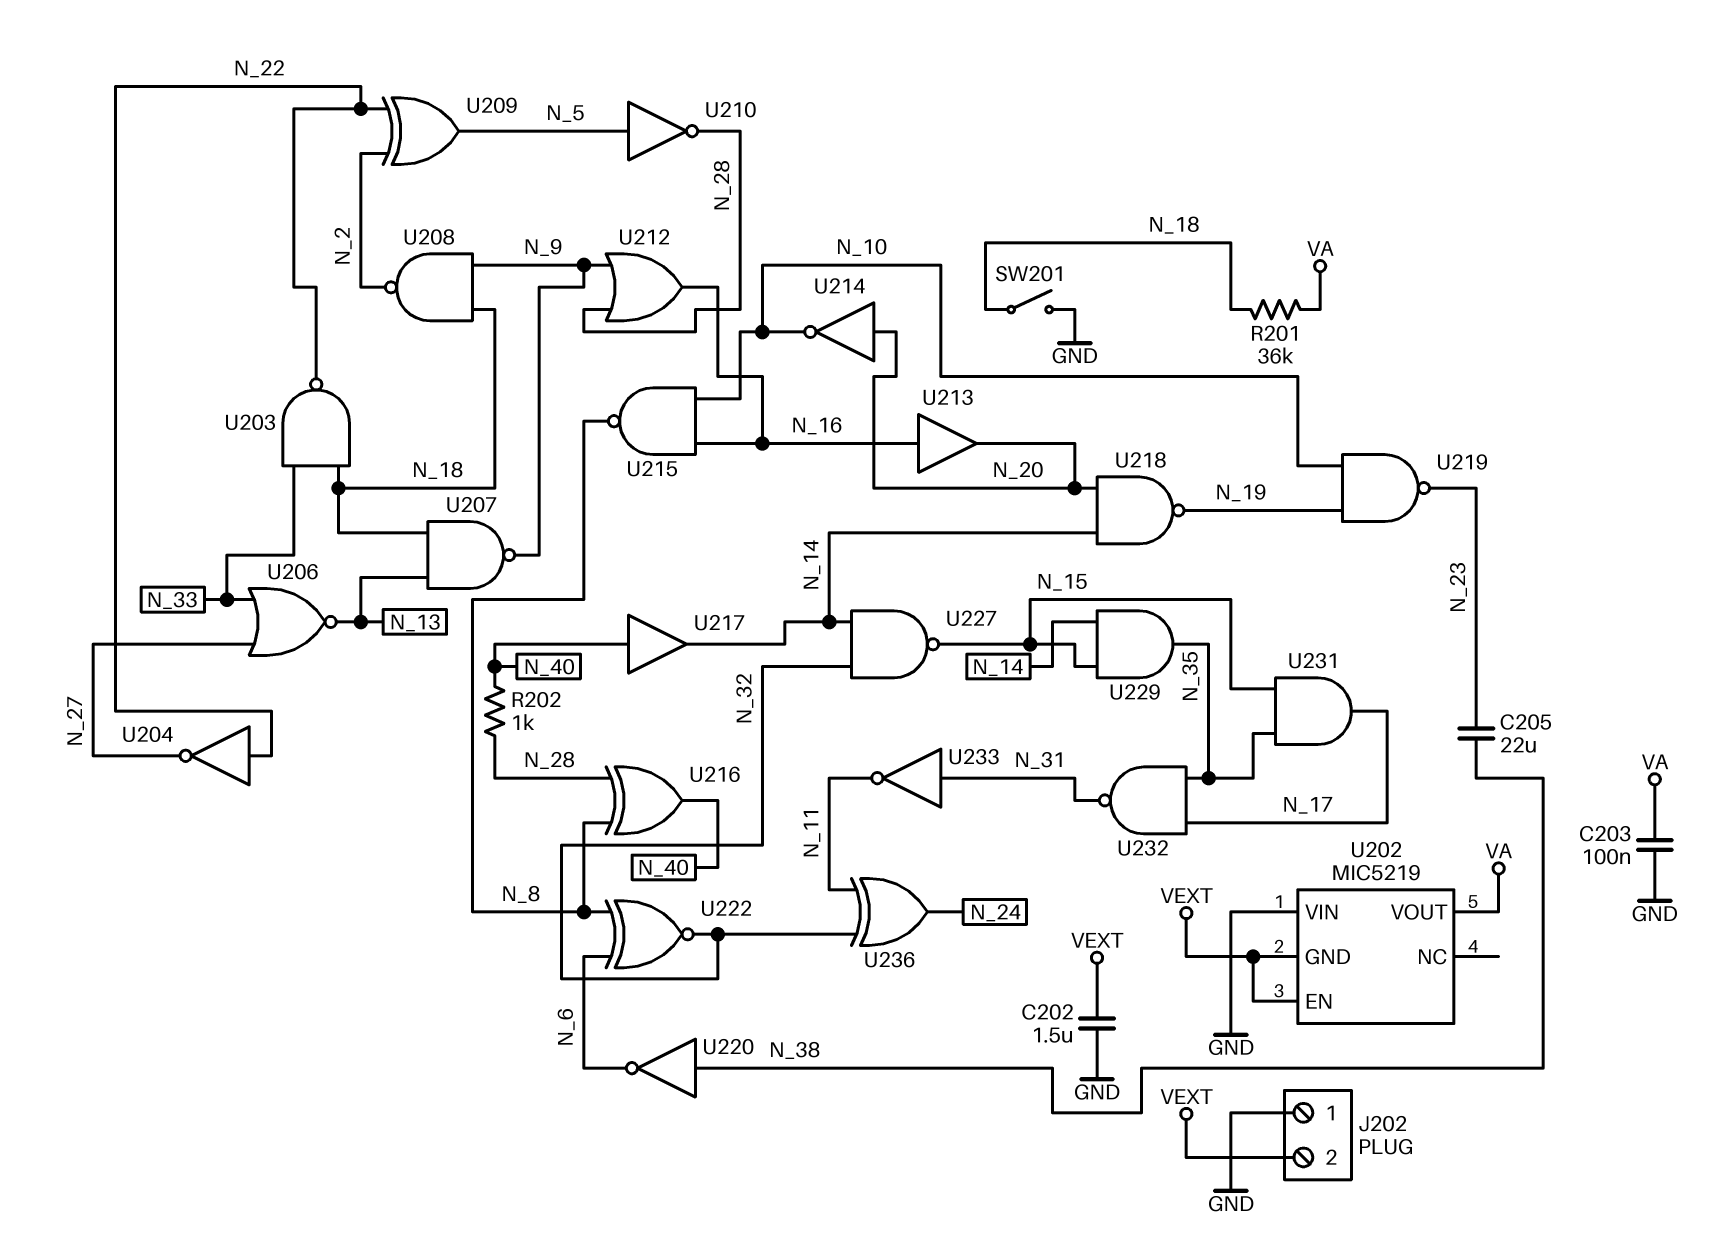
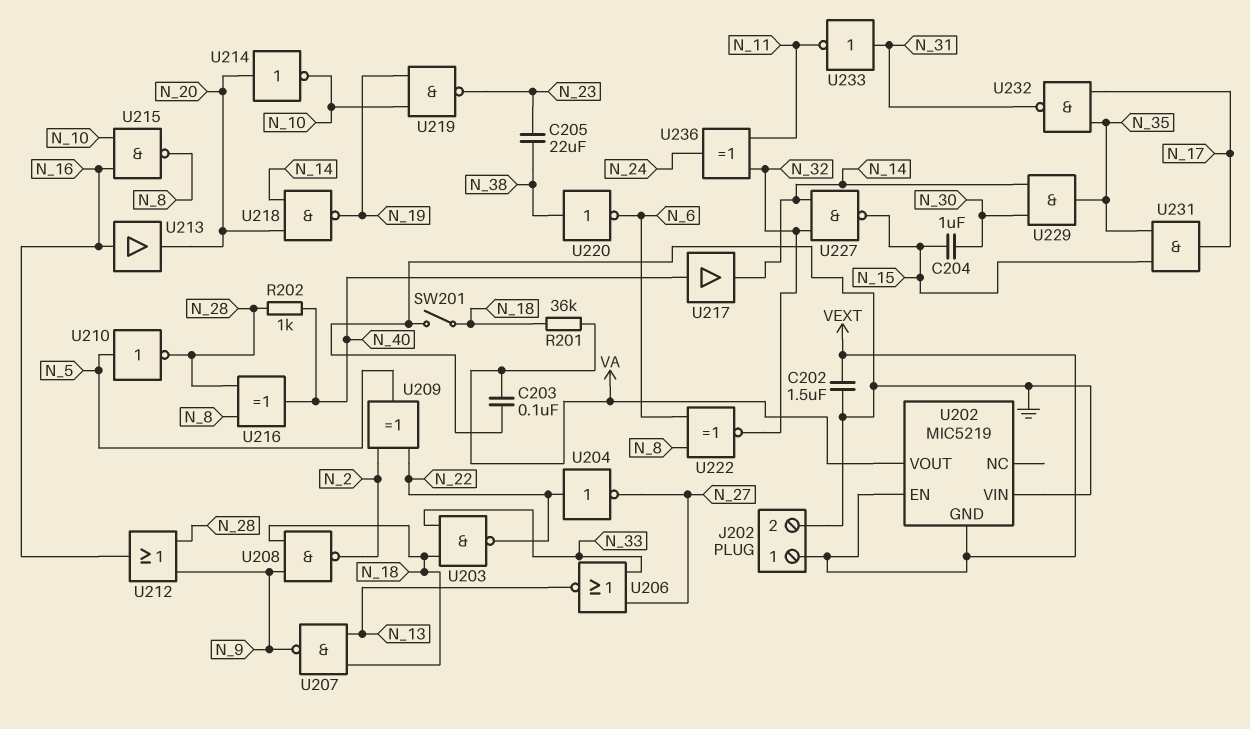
C204: none -> 1uF (N_15, N_30)
J202 pin 1: GND -> VEXT
J202 pin 2: VEXT -> GND
U229: AND (in N_14, in N_15, out N_35) -> AND (in N_14, in N_30, out N_35)

